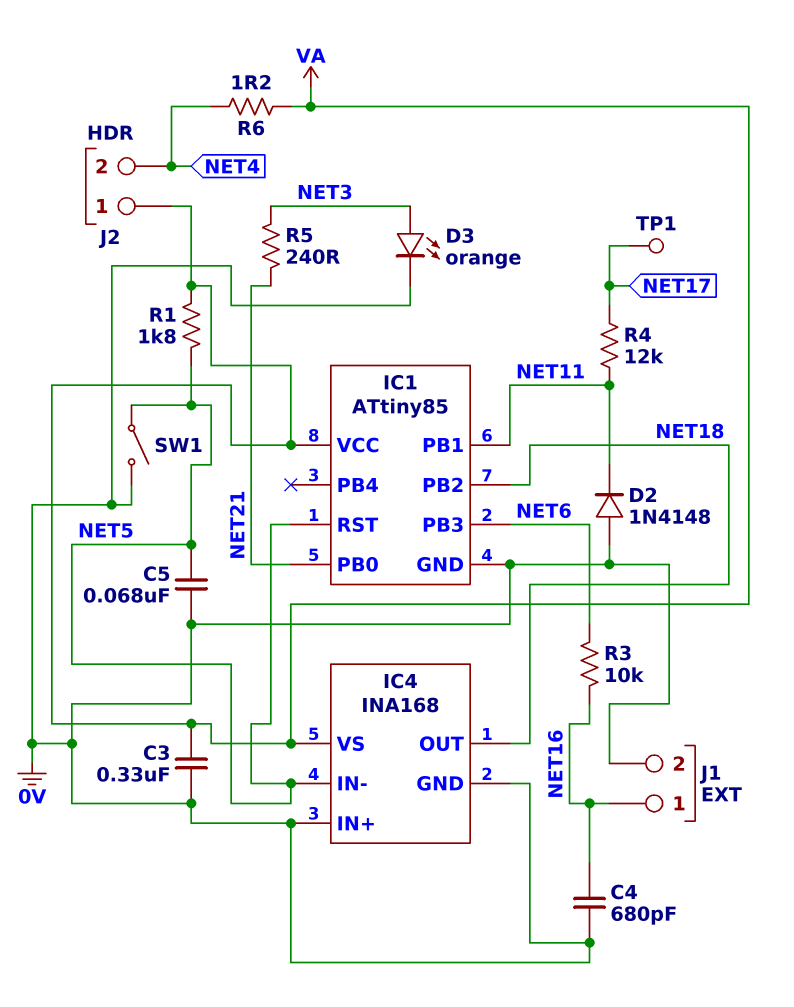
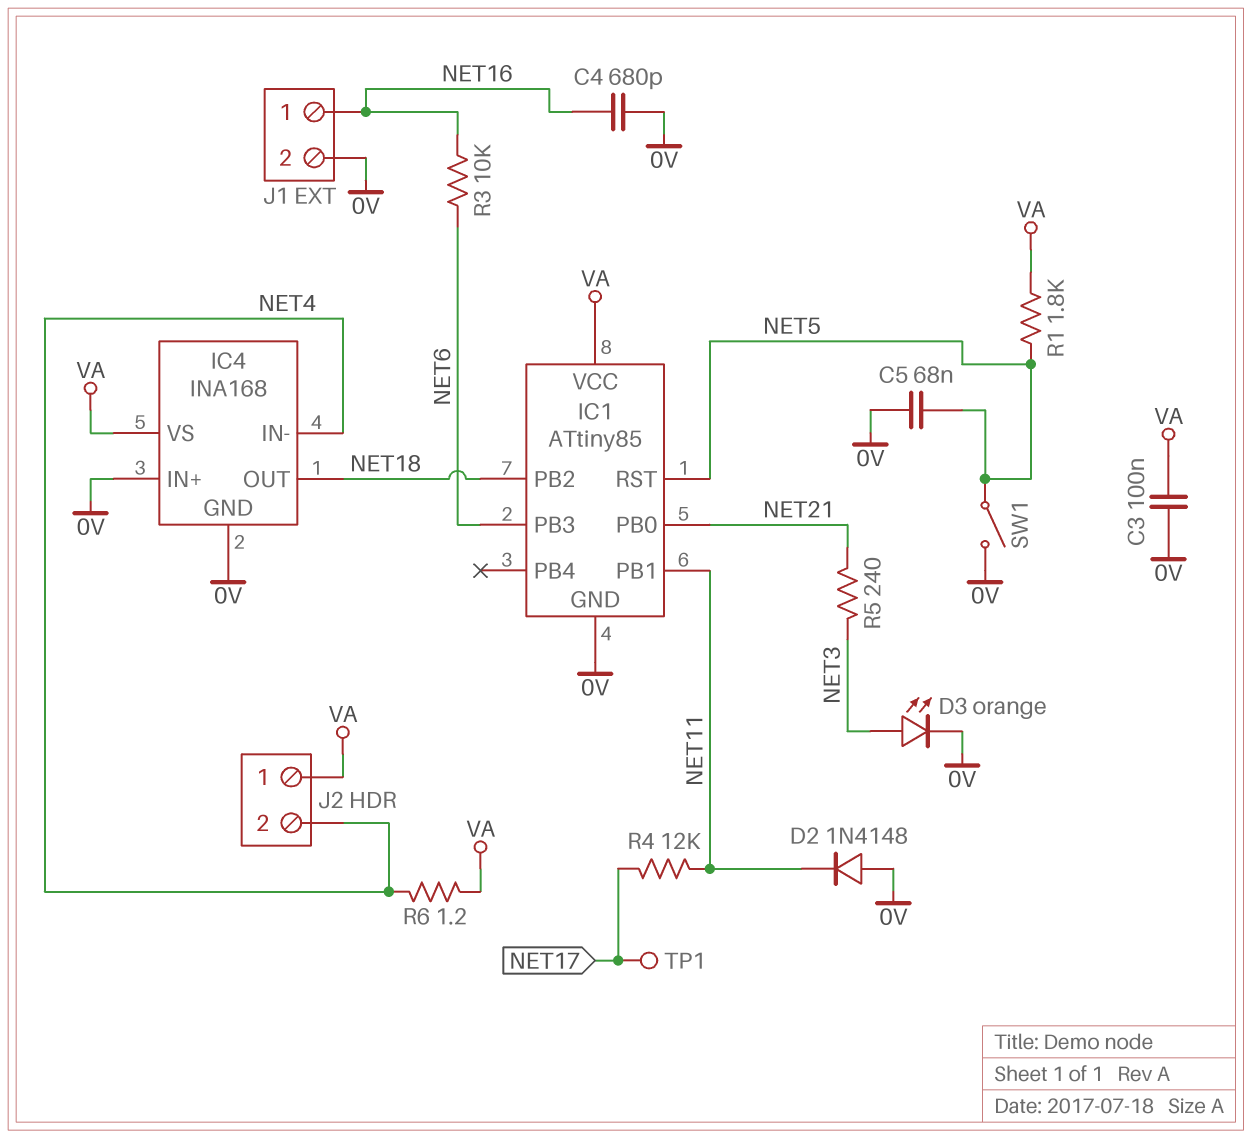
C3: 330nF (0V, VA) -> 100nF (0V, VA)
IC4 pin IN-: NET5 -> NET4

